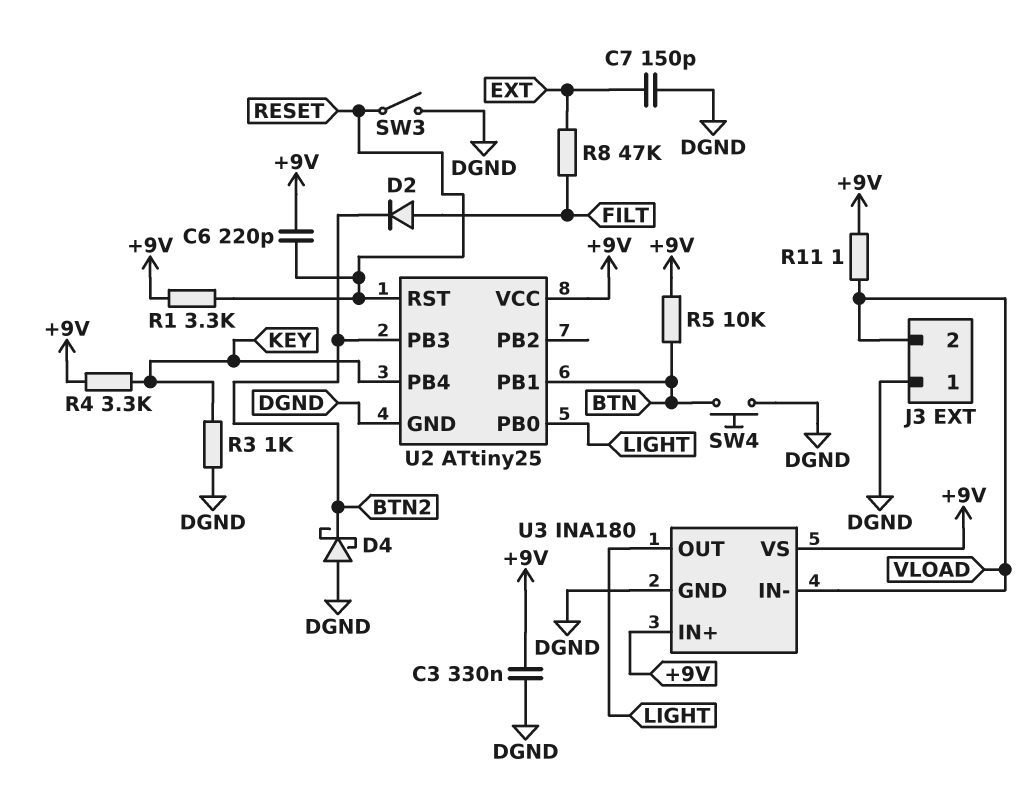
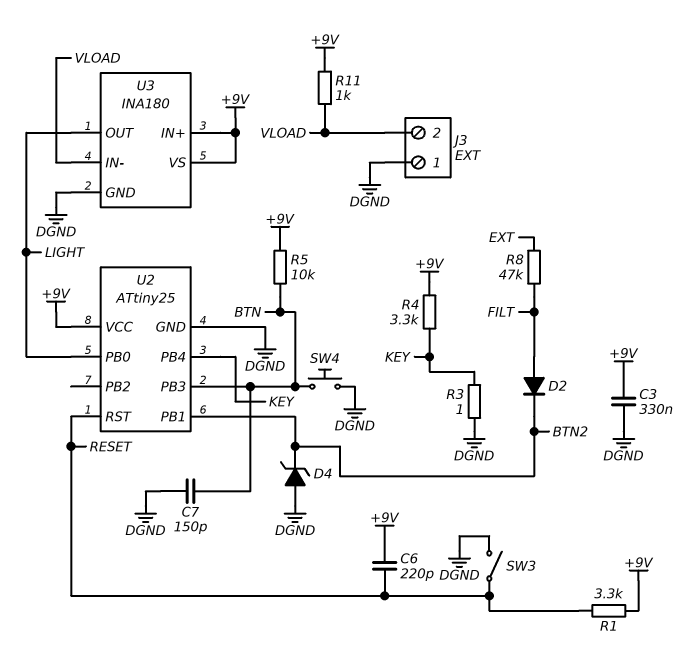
C7: 150pF (DGND, EXT) -> 150pF (BTN, DGND)
D4: schottky (A DGND, K BTN2) -> zener (A DGND, K BTN2)
R3: 1k (DGND, KEY) -> 1 (DGND, KEY)
R11: 1 (+9V, VLOAD) -> 1k (+9V, VLOAD)
U2 pin PB1: BTN -> BTN2
U2 pin PB3: BTN2 -> BTN

